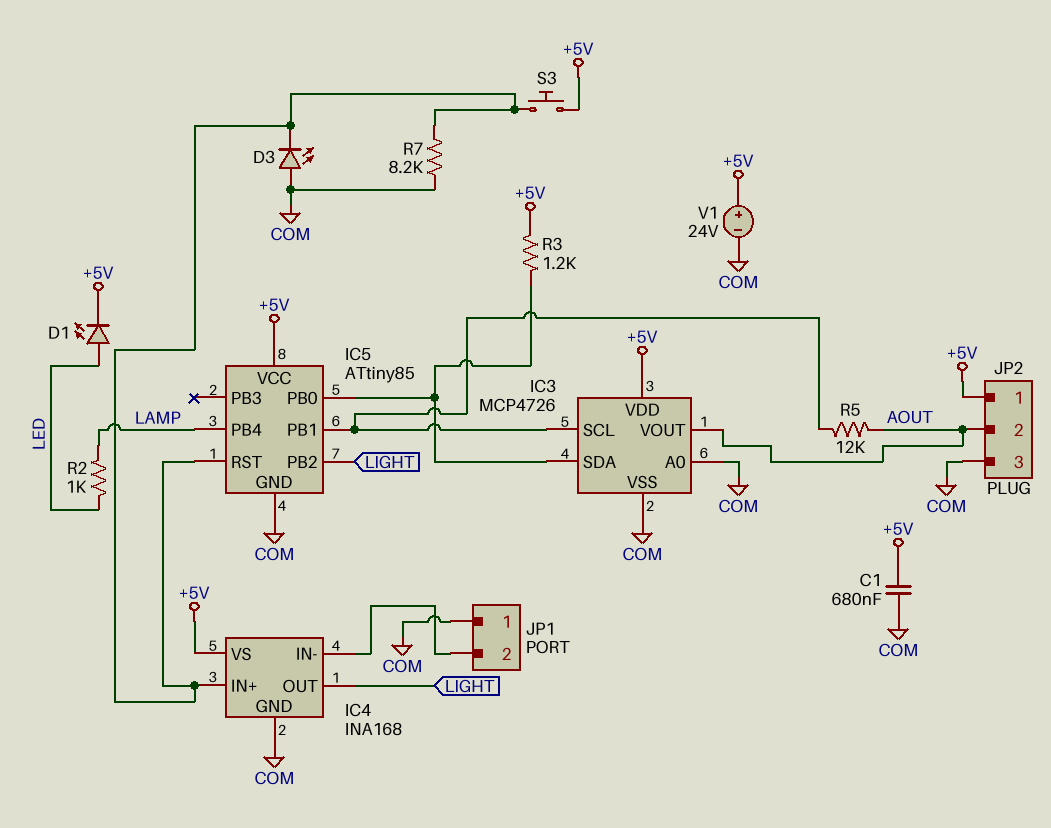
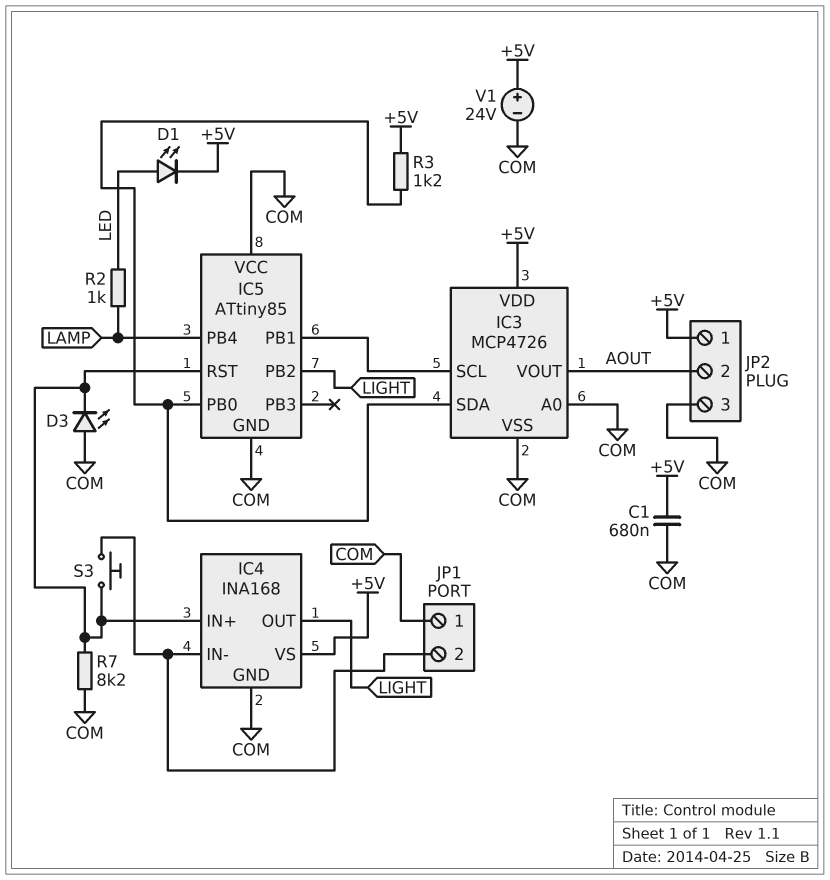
IC5 pin VCC: +5V -> COM
R5: 12k (AOUT, IC3/SCL) -> none
S3: button (+5V, IC4/IN+) -> button (IC4/IN+, IC4/IN-)

